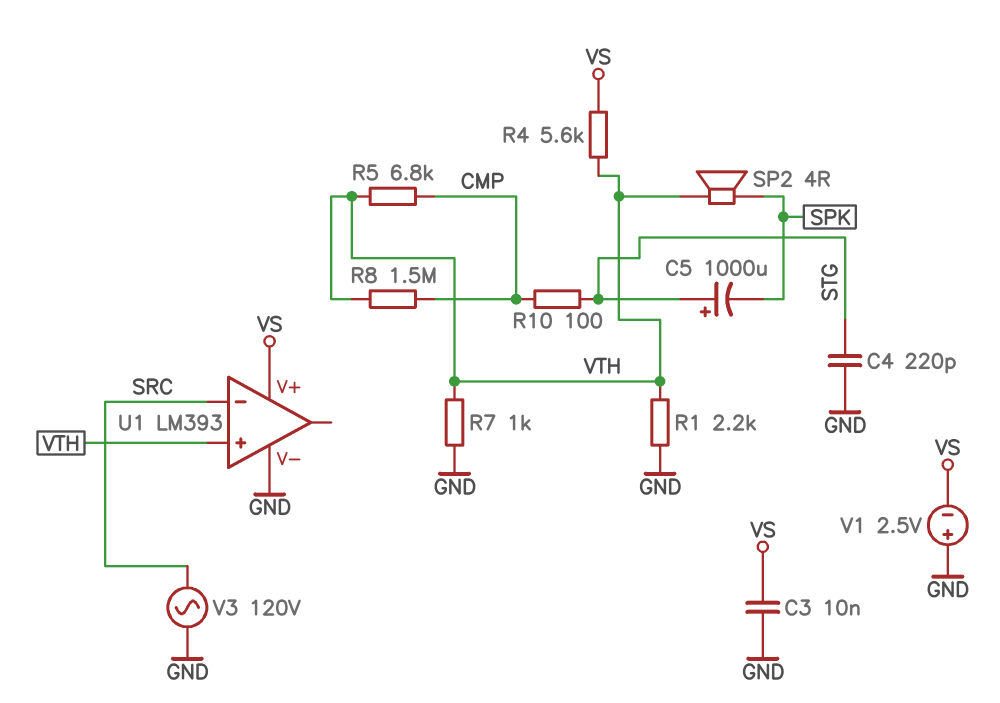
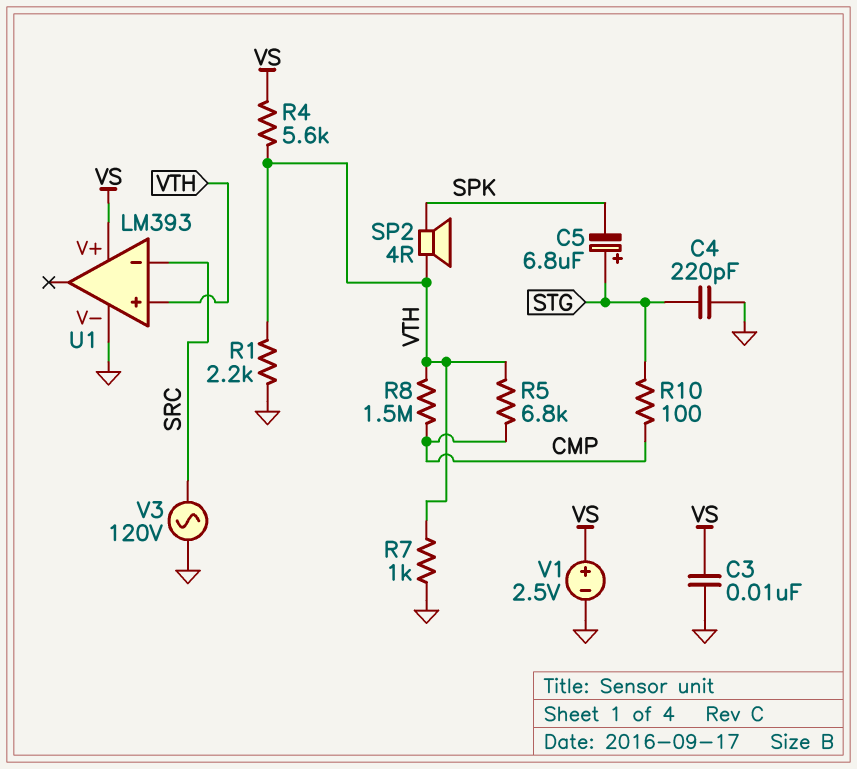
C5: 1000uF (plus STG, minus SPK) -> 6.8uF (plus STG, minus SPK)
V1: 2.5V (plus GND, minus VS) -> 2.5V (plus VS, minus GND)

